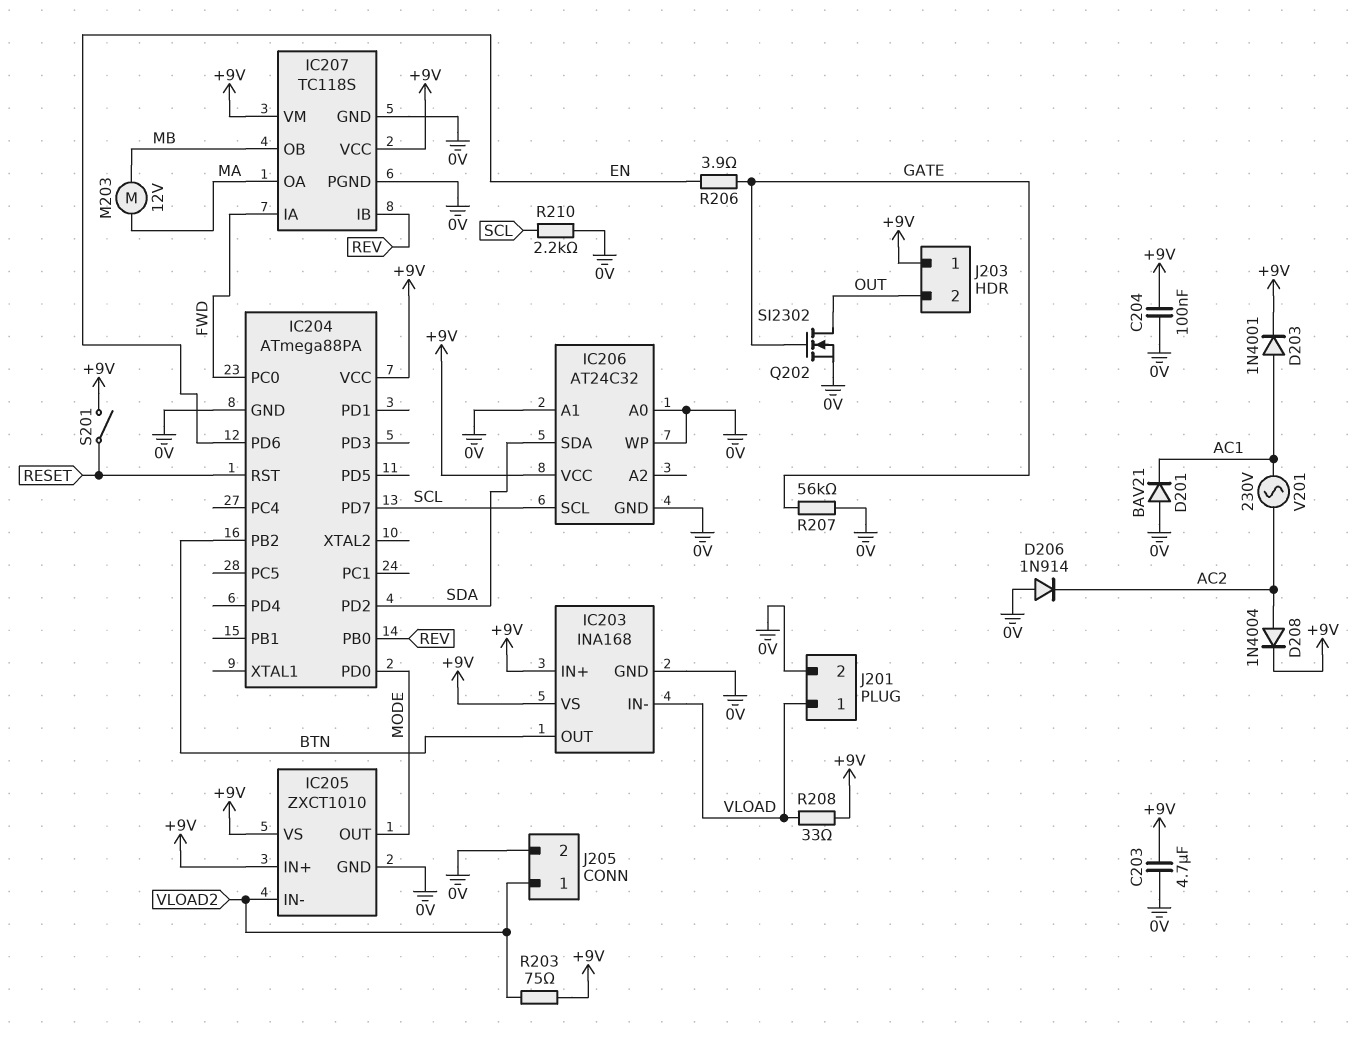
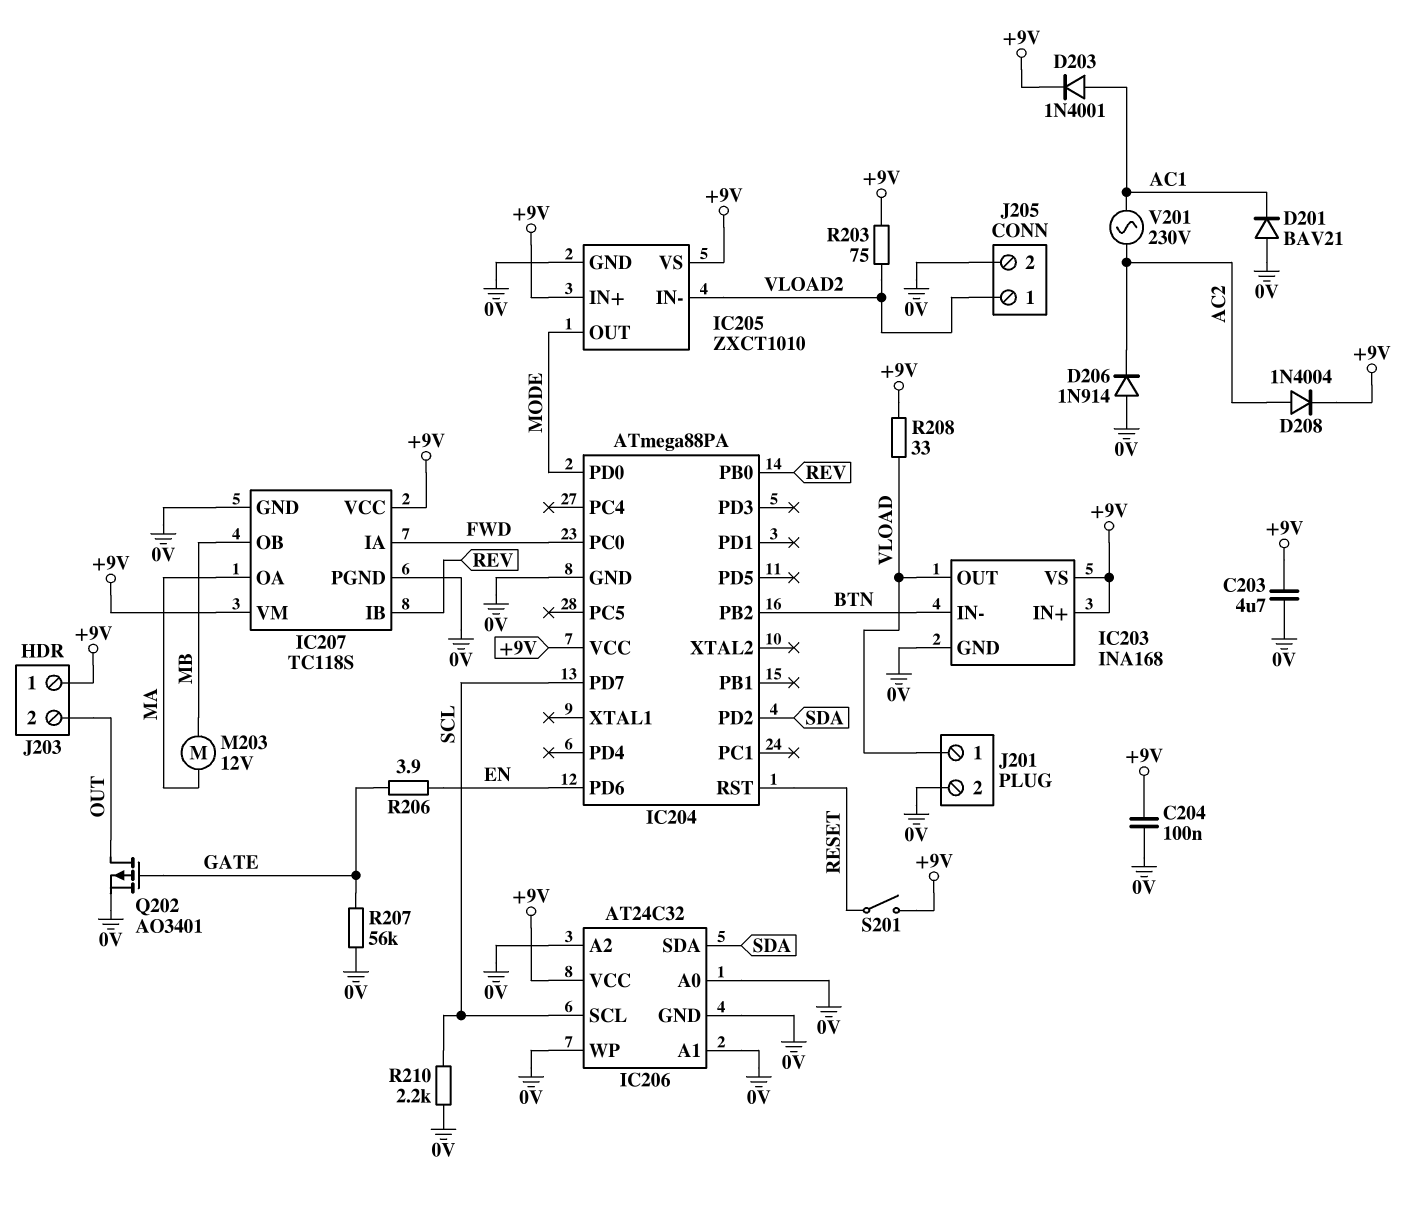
IC203 pin IN-: VLOAD -> BTN
IC203 pin OUT: BTN -> VLOAD
IC206 pin A2: none -> 0V
Q202: NMOS SI2302 (G GATE, D OUT, S 0V) -> PMOS AO3401 (G GATE, D OUT, S 0V)

